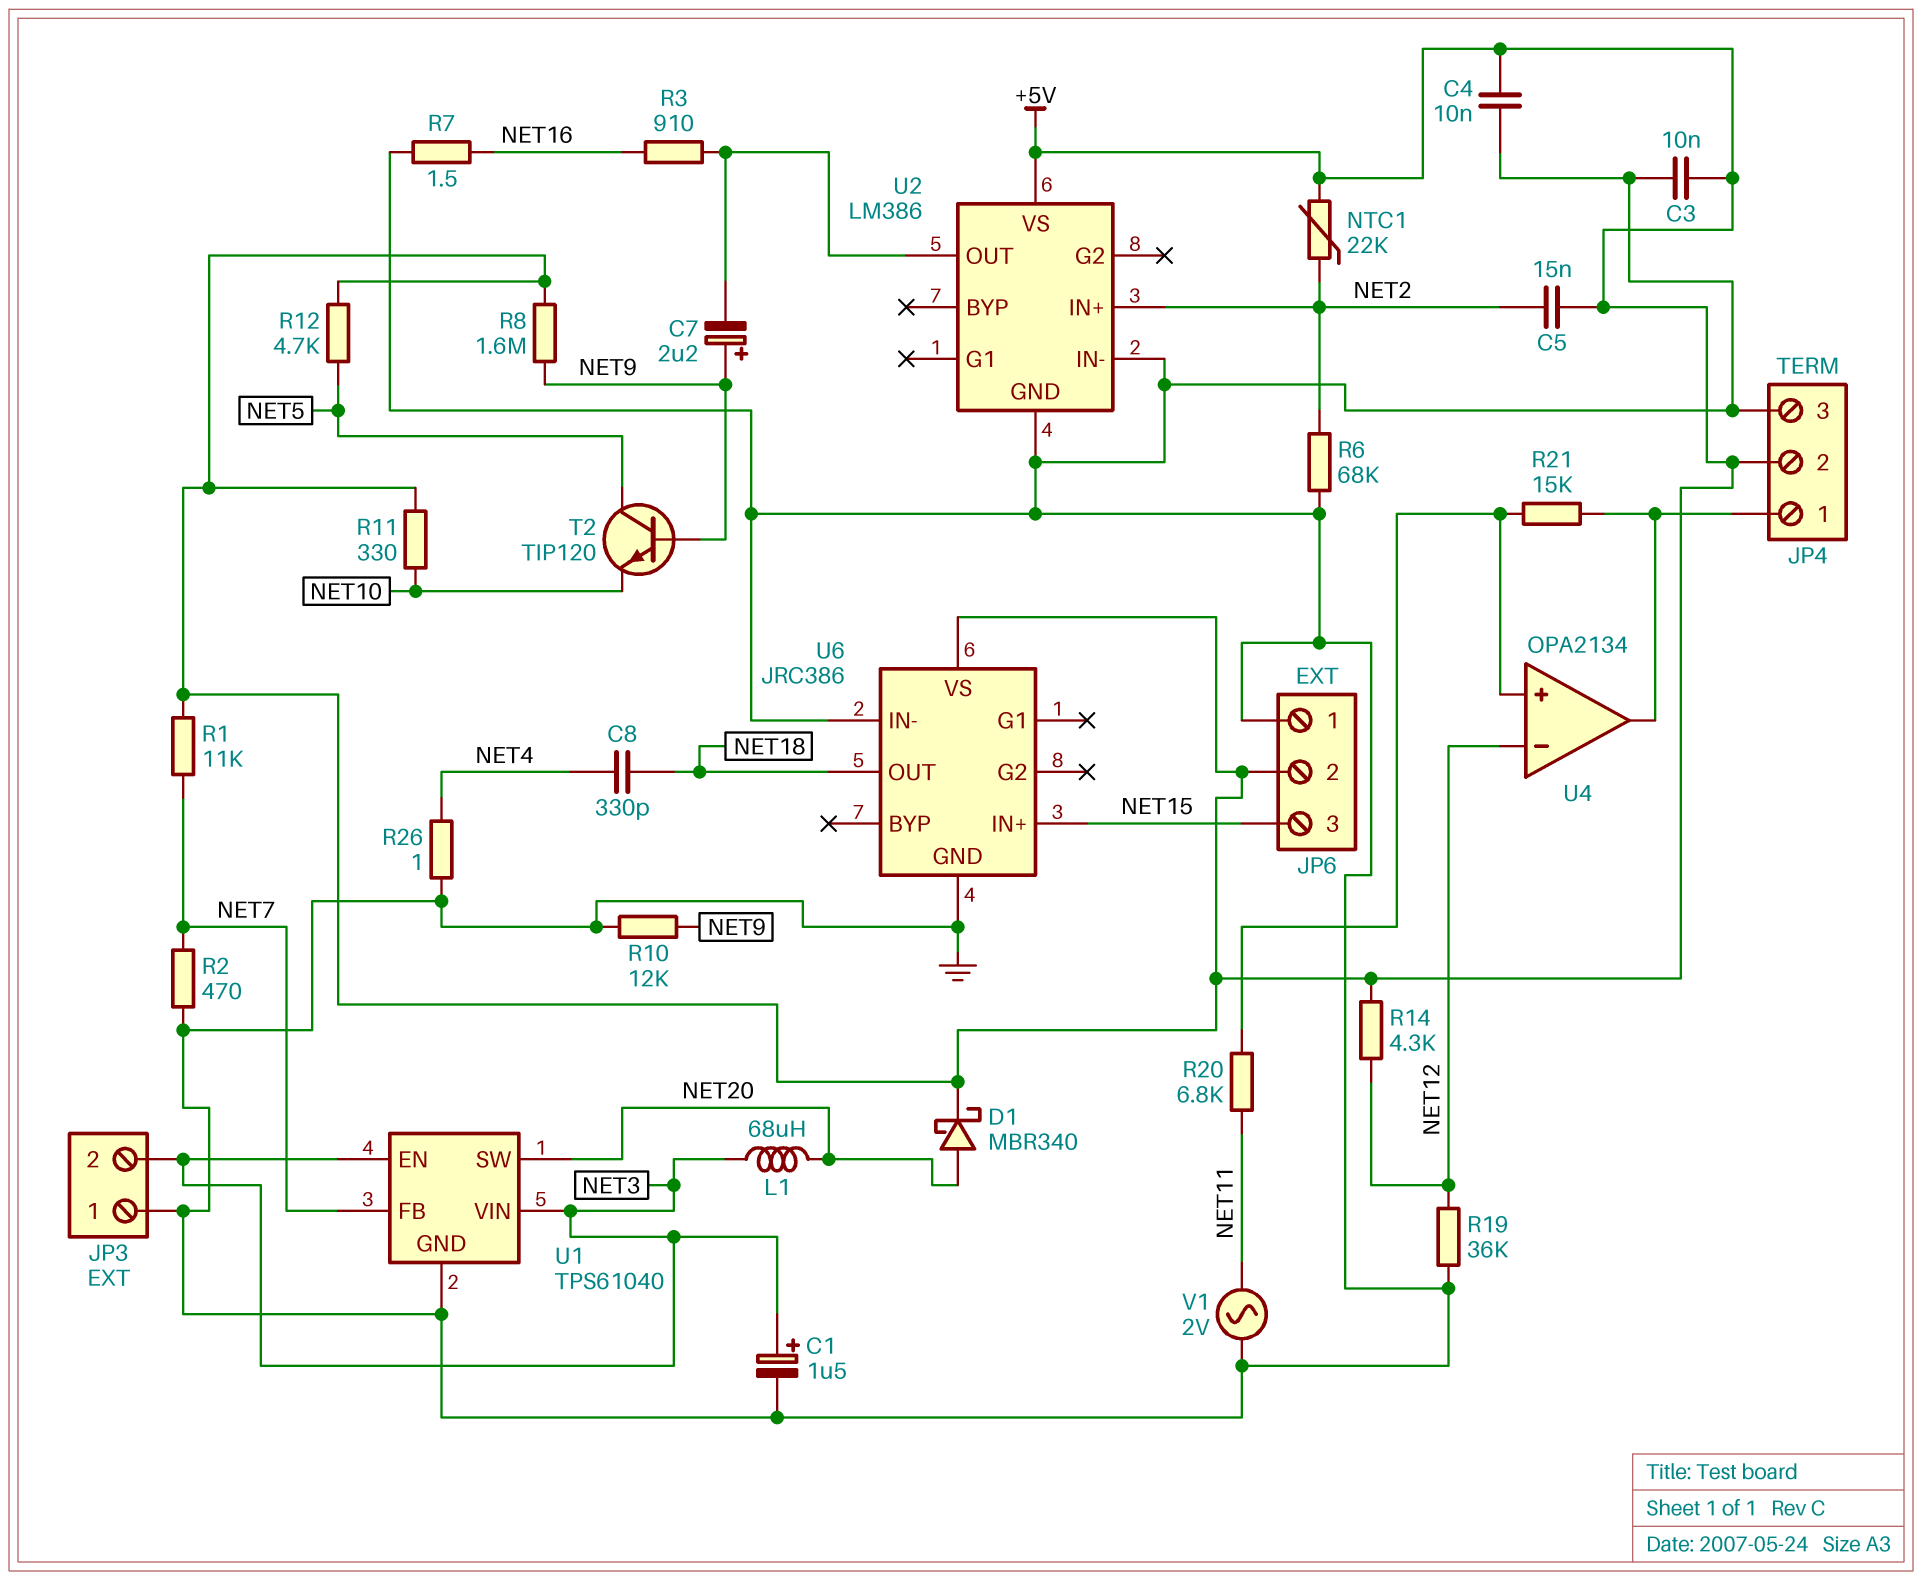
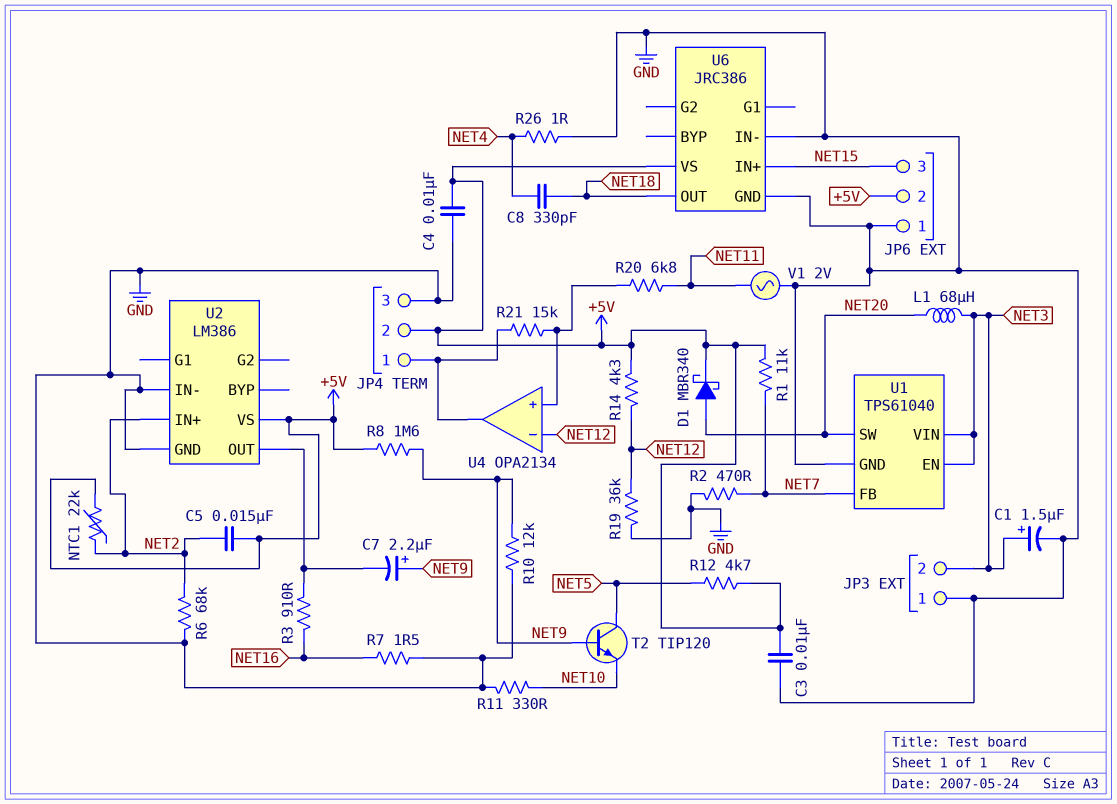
R11: 330 (+5V, NET10) -> 330 (GND, NET10)

